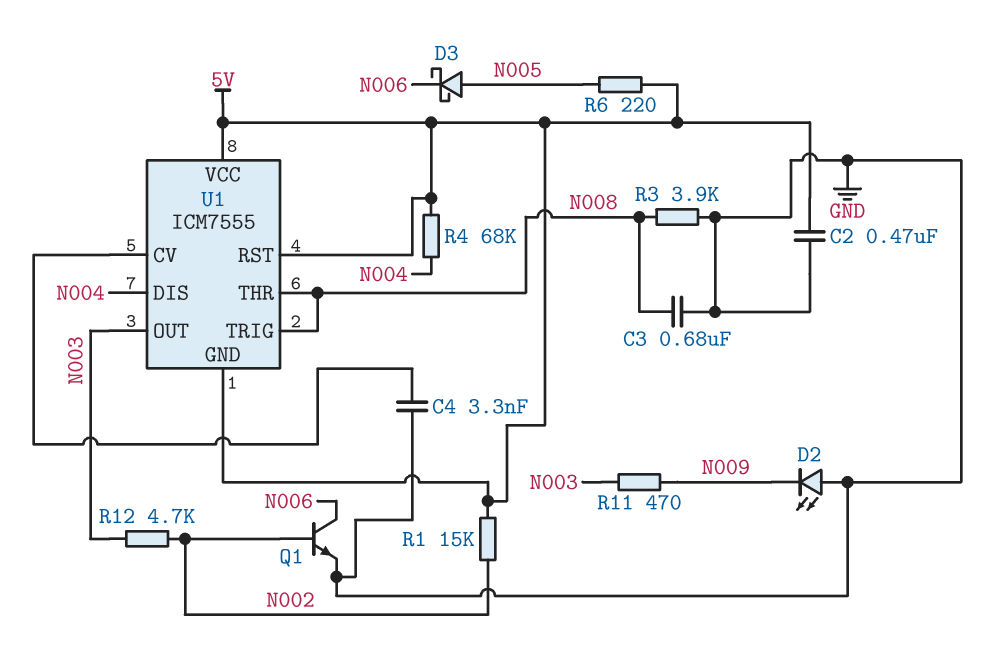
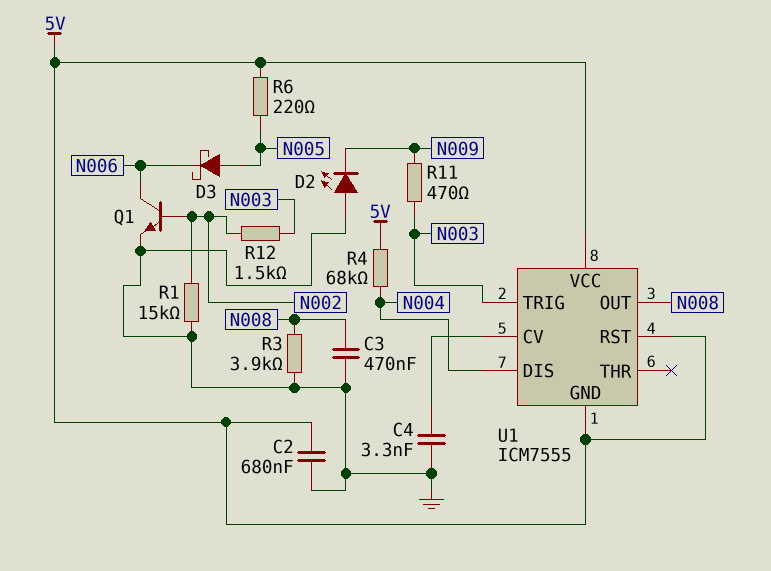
C2: 470nF (5V, GND) -> 680nF (5V, GND)
C3: 680nF (GND, N008) -> 470nF (GND, N008)
R1: 15k (5V, N002) -> 15k (GND, N002)
R12: 4.7k (N002, N003) -> 1.5k (N002, N003)
U1 pin OUT: N003 -> N008
U1 pin THR: N008 -> none
U1 pin TRIG: N008 -> N003

